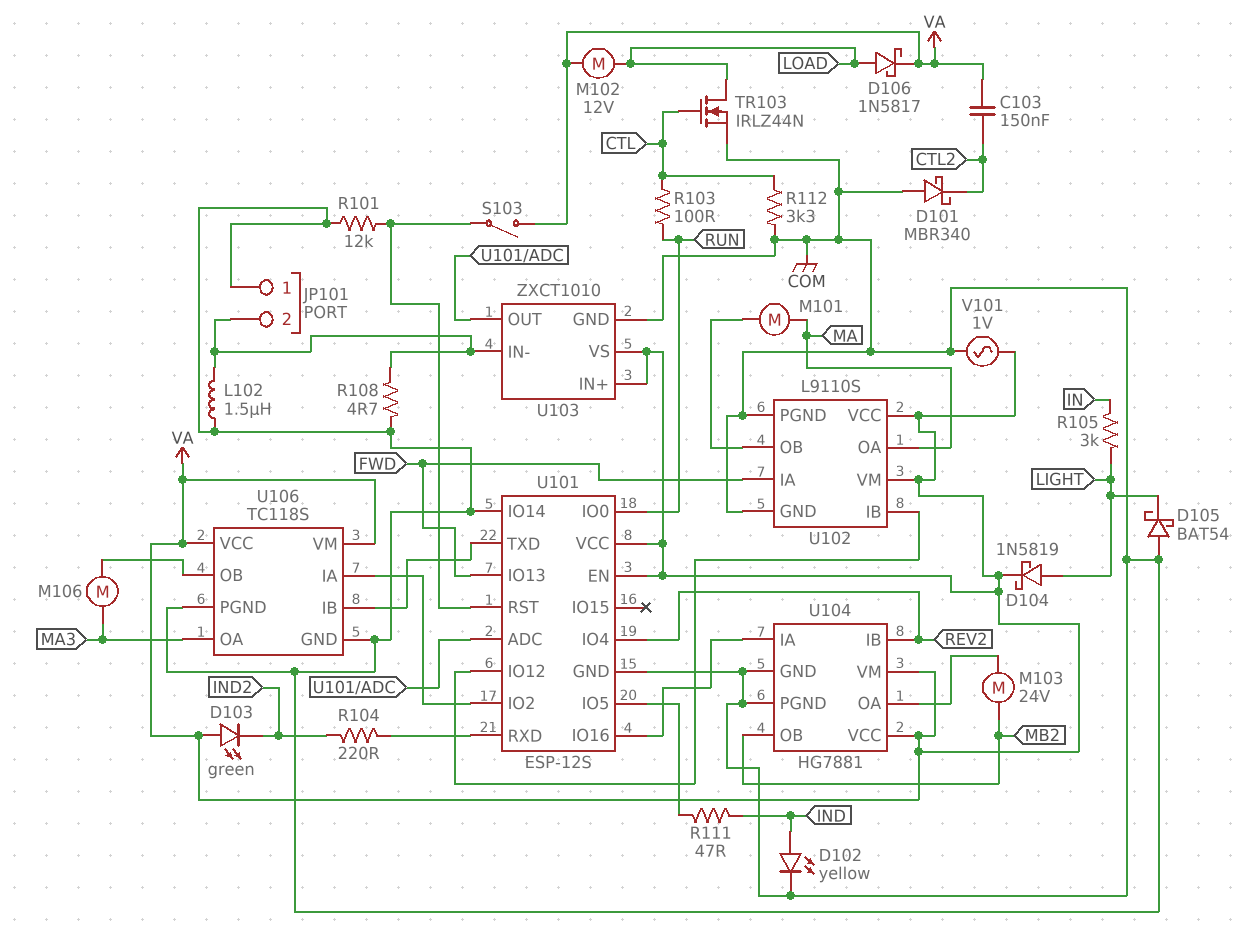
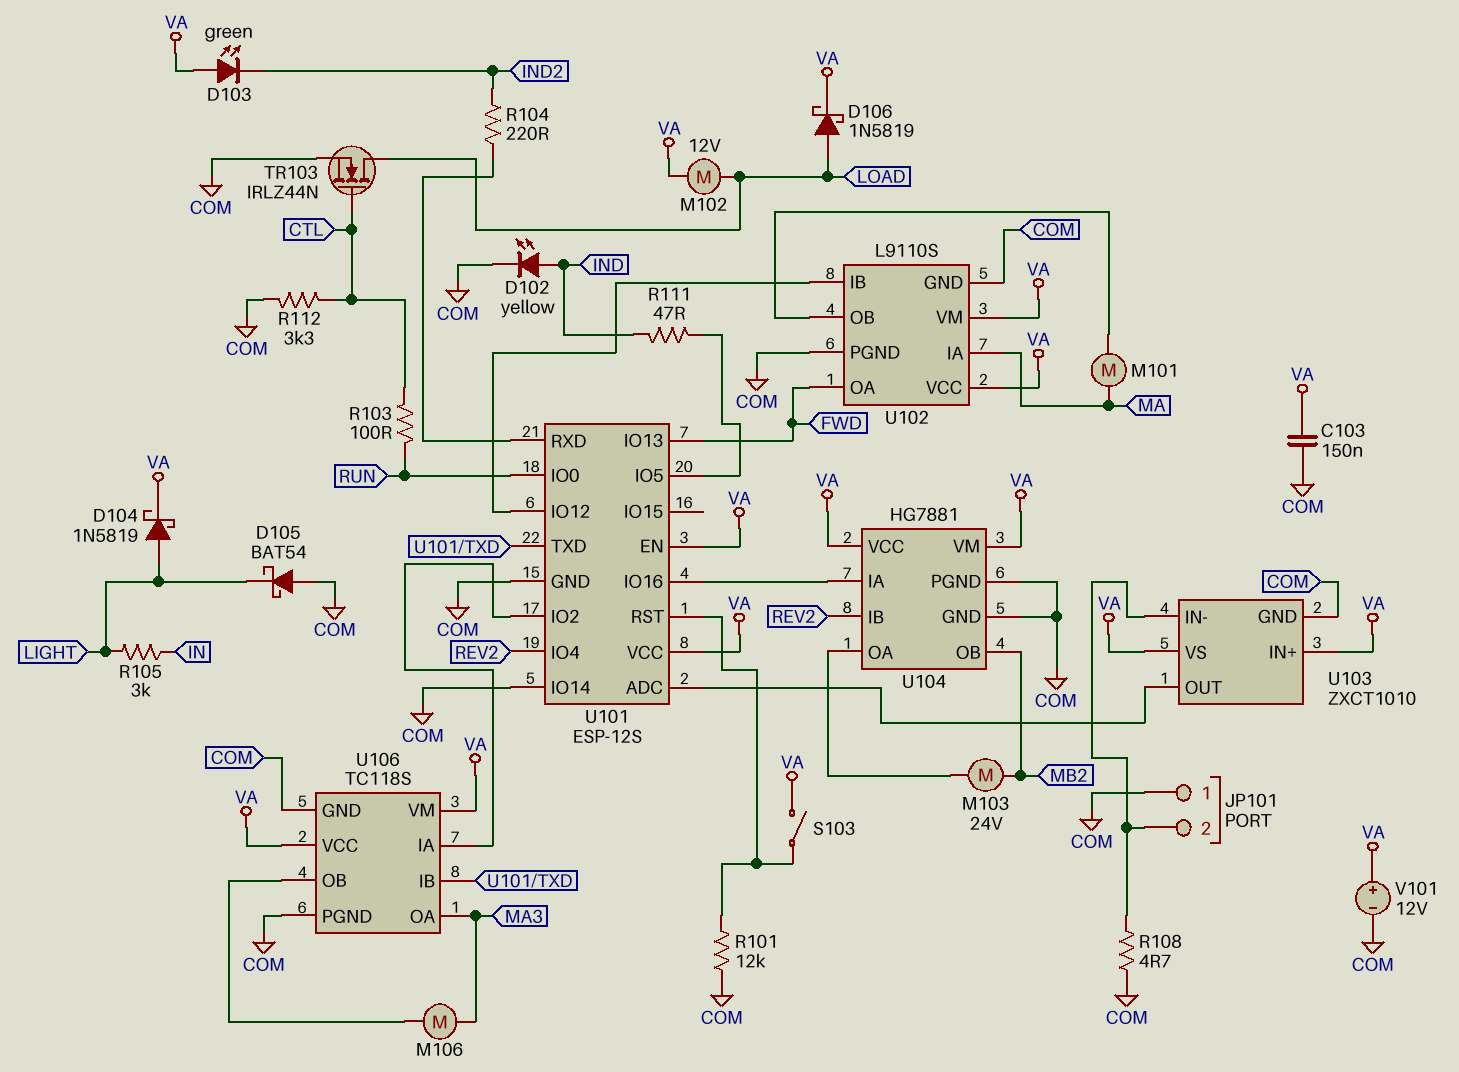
C103: 150nF (CTL2, VA) -> 150nF (COM, VA)
D101: schottky MBR340 (A COM, K CTL2) -> none
D106: schottky 1N5817 (A LOAD, K VA) -> schottky 1N5819 (A LOAD, K VA)
L102: 1.5uH (COM, JP101/2) -> none
U102 pin IA: FWD -> MA
U102 pin OA: MA -> FWD
V101: AC 1V (COM, VA) -> 12V (plus VA, minus COM)

